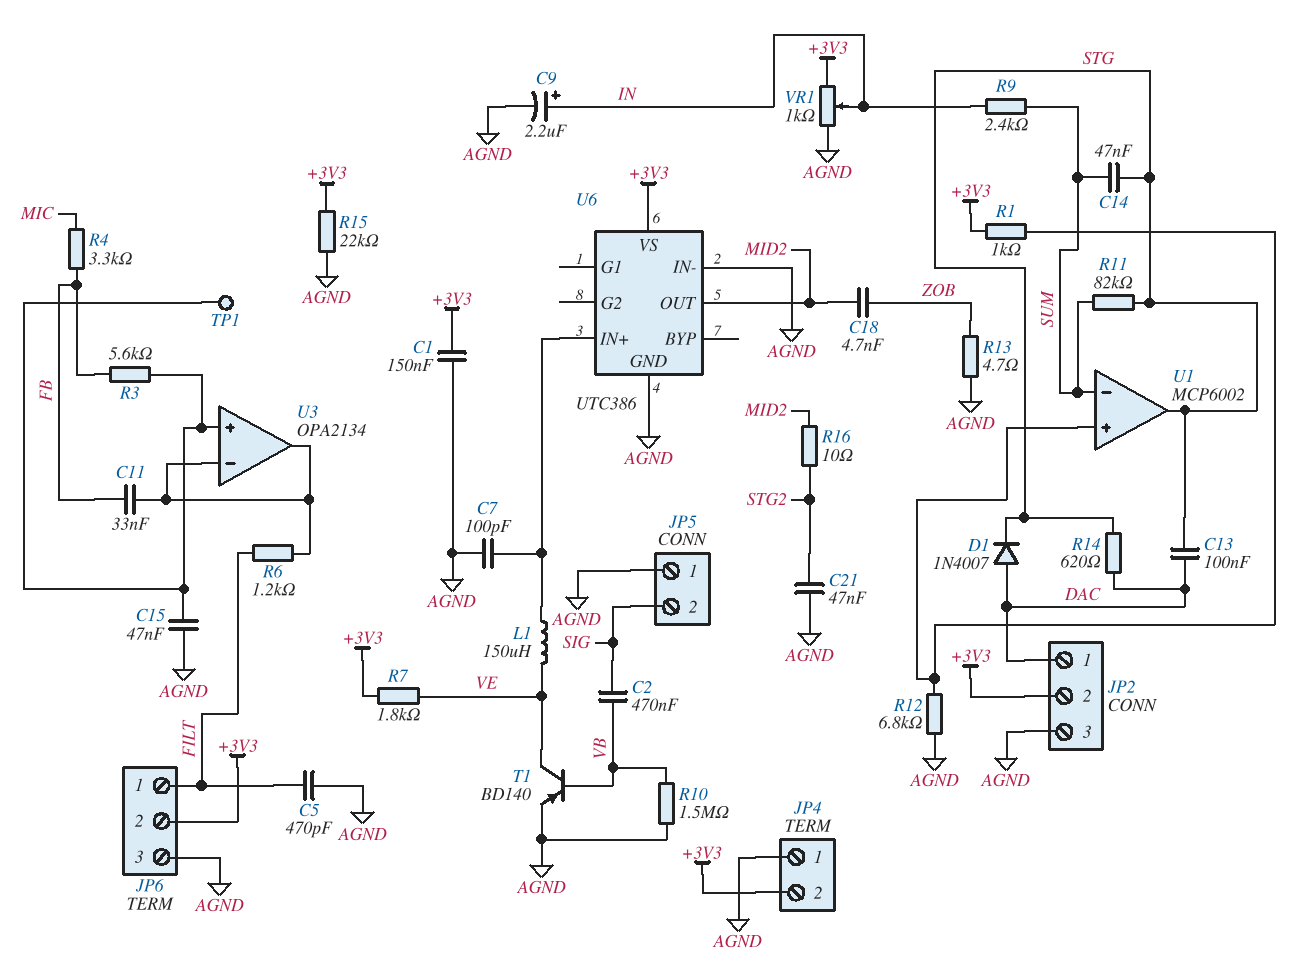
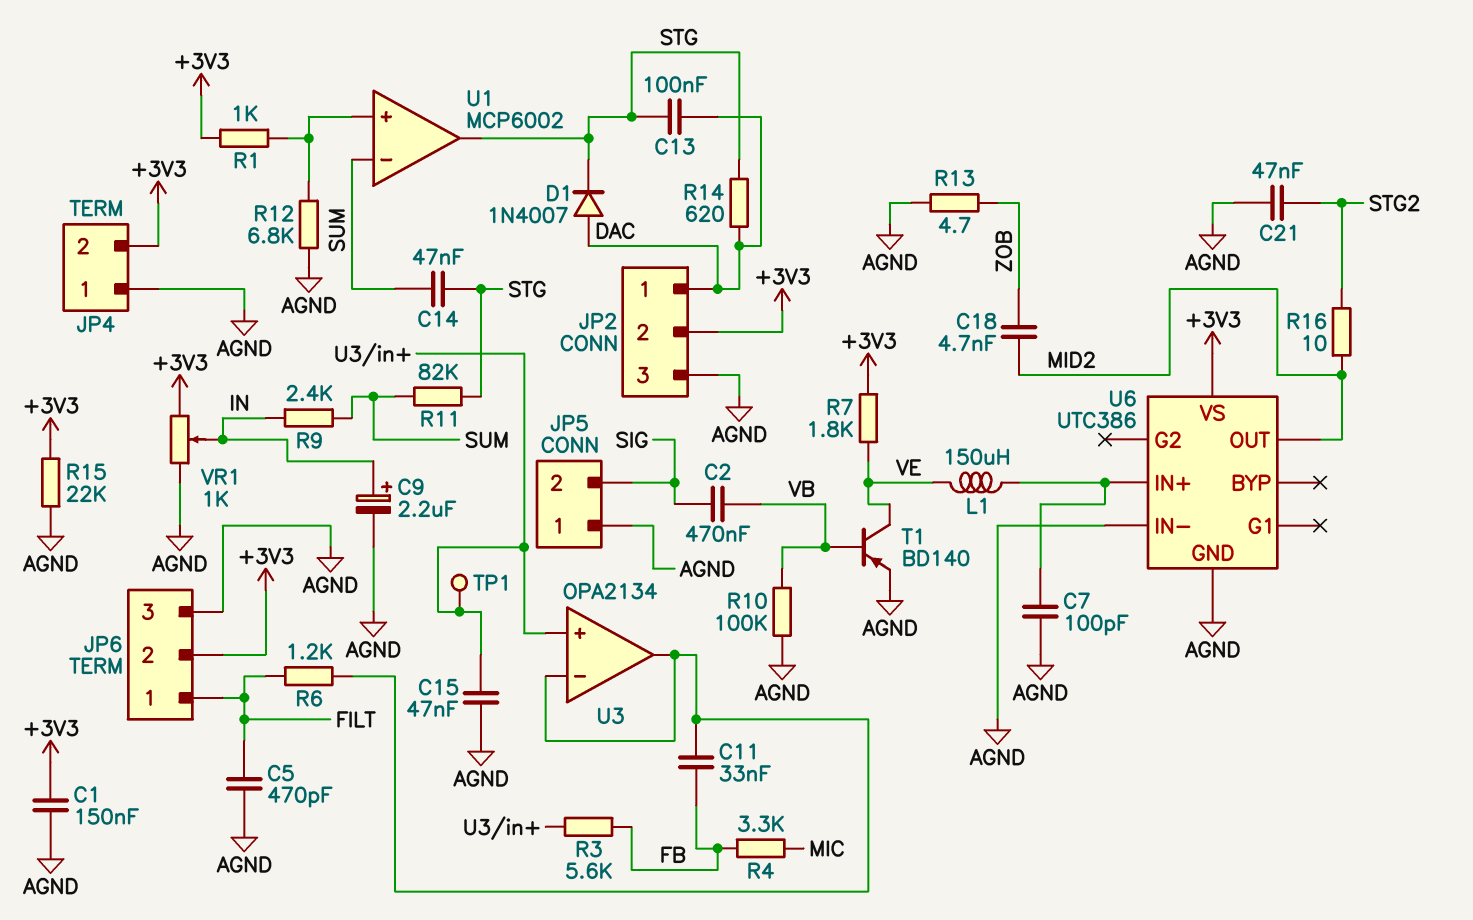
R10: 1.5M (AGND, VB) -> 100k (AGND, VB)

